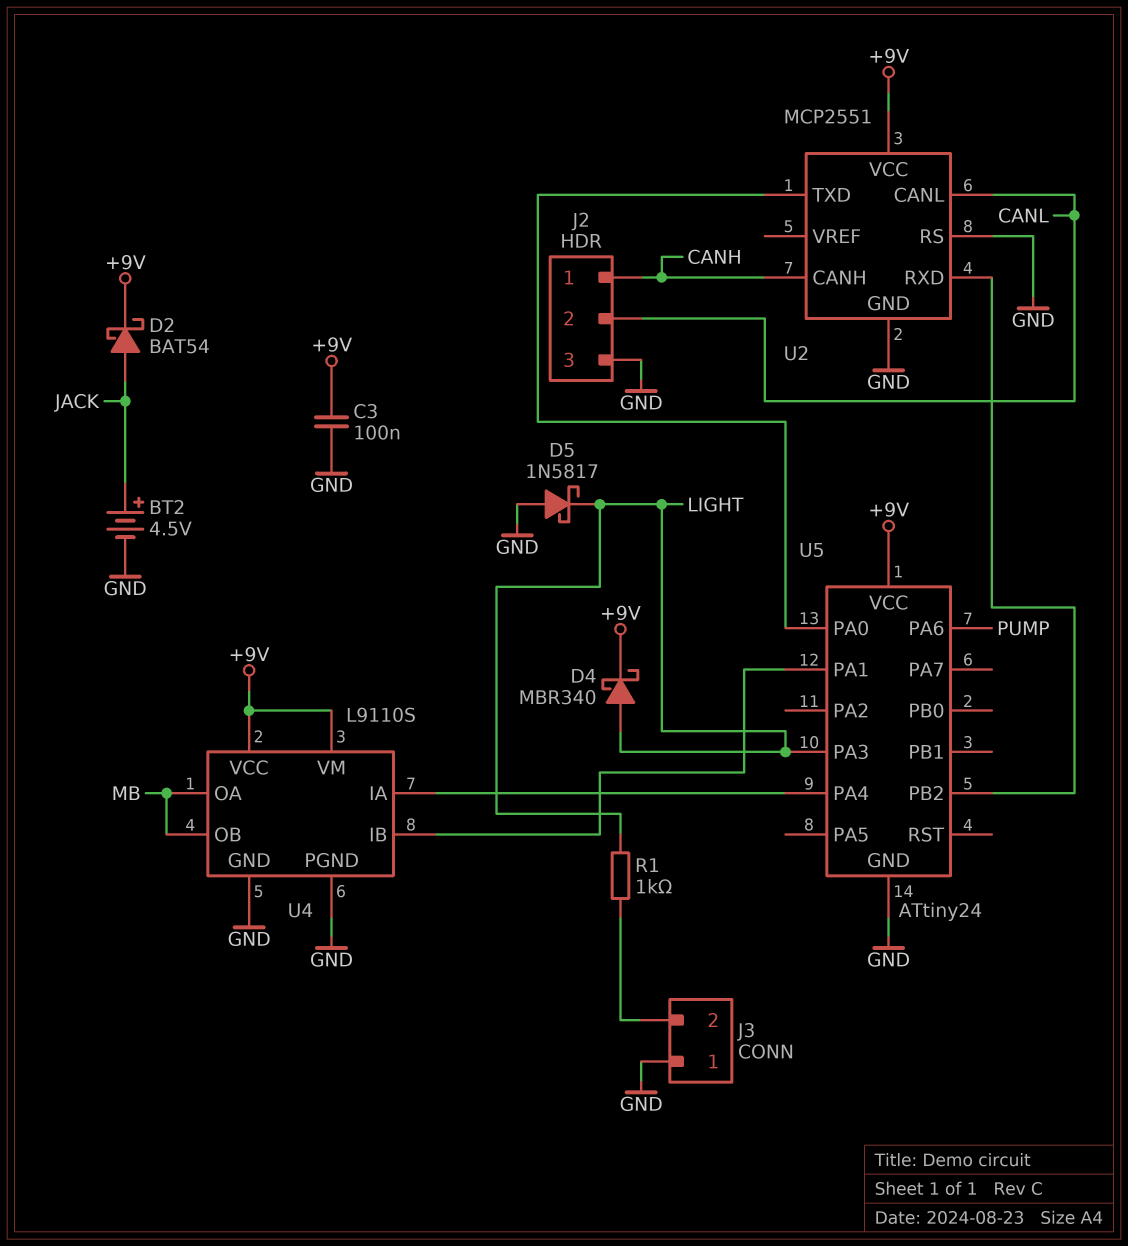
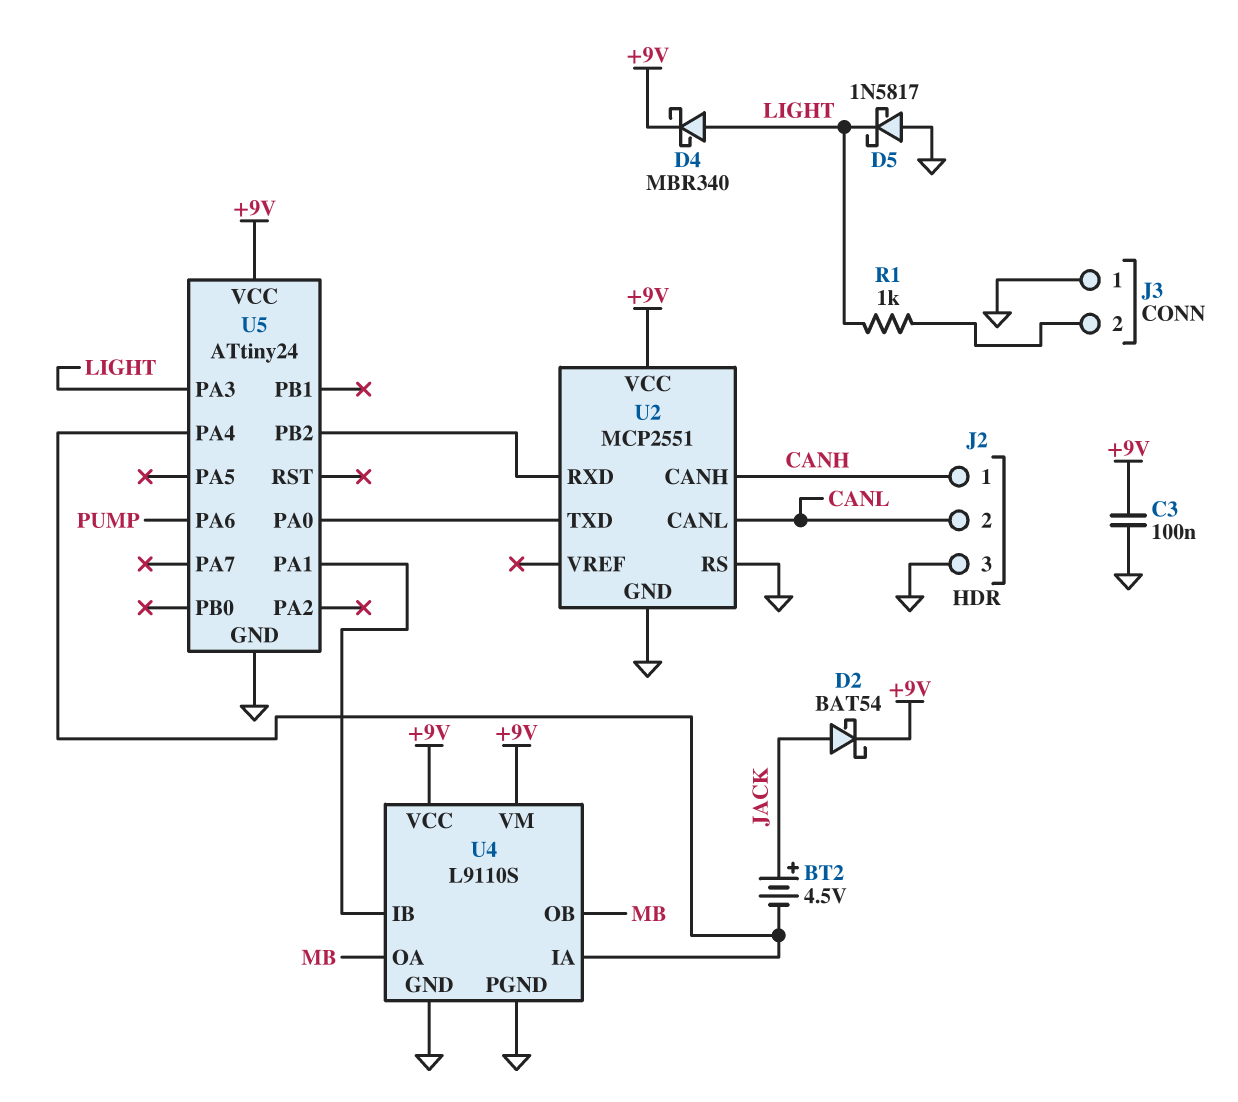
BT2: 4.5V (plus JACK, minus GND) -> 4.5V (plus JACK, minus U4/IA)

